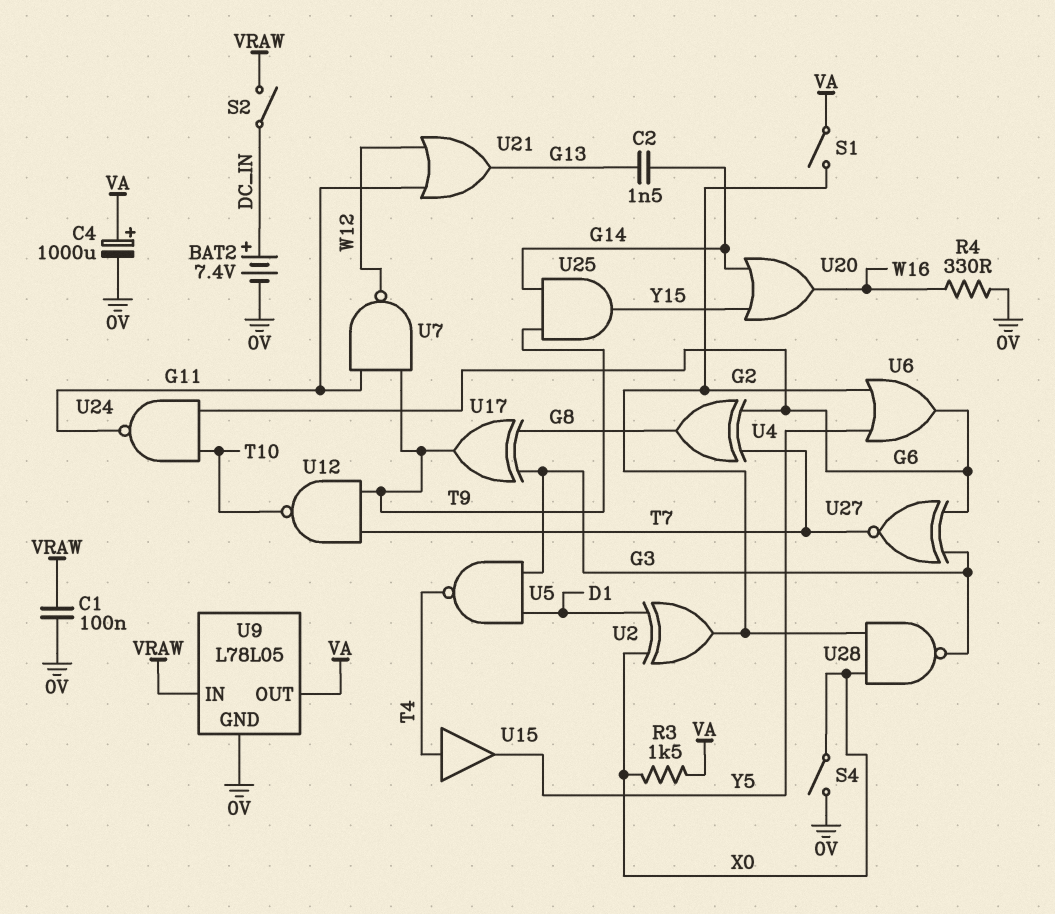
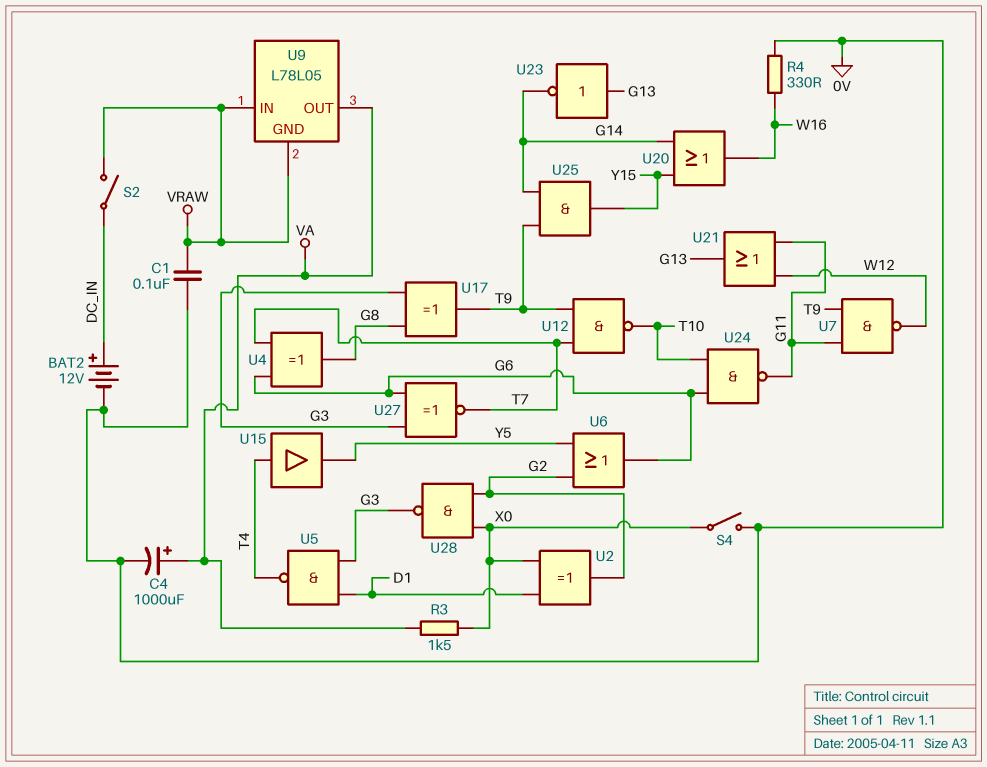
BAT2: 7.4V (plus DC_IN, minus 0V) -> 12V (plus DC_IN, minus 0V)
C2: 1.5nF (G13, G14) -> none
S1: switch (G2, VA) -> none
U9 pin GND: 0V -> VRAW
U23: none -> NOT (in G13, out G14)

